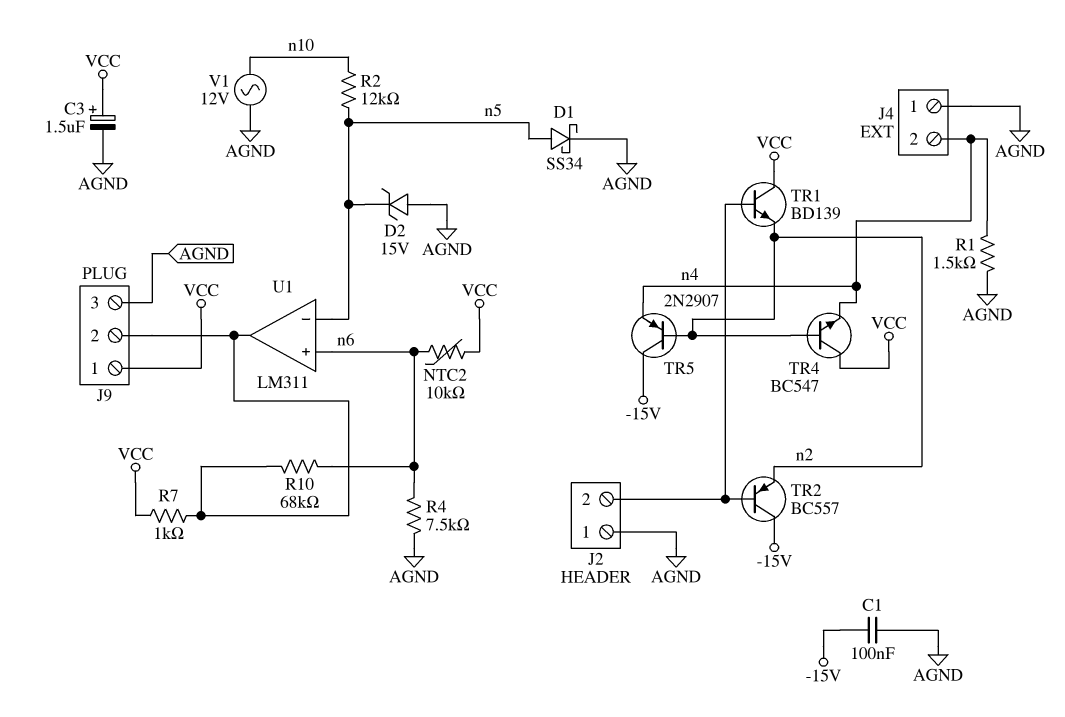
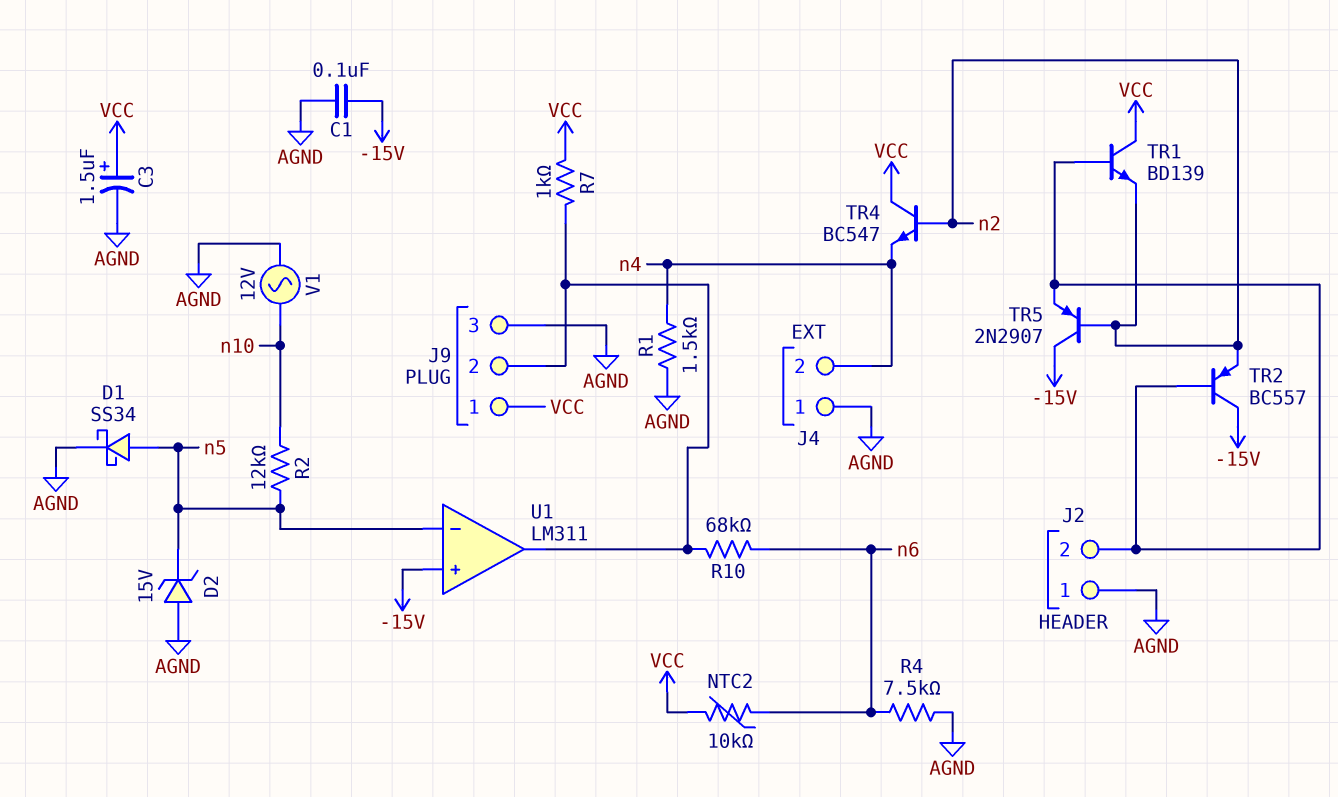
TR5: PNP 2N2907 (B n2, C -15V, E n4) -> PNP 2N2907 (B n2, C -15V, E J2/2)
U1 pin in+: n6 -> -15V

